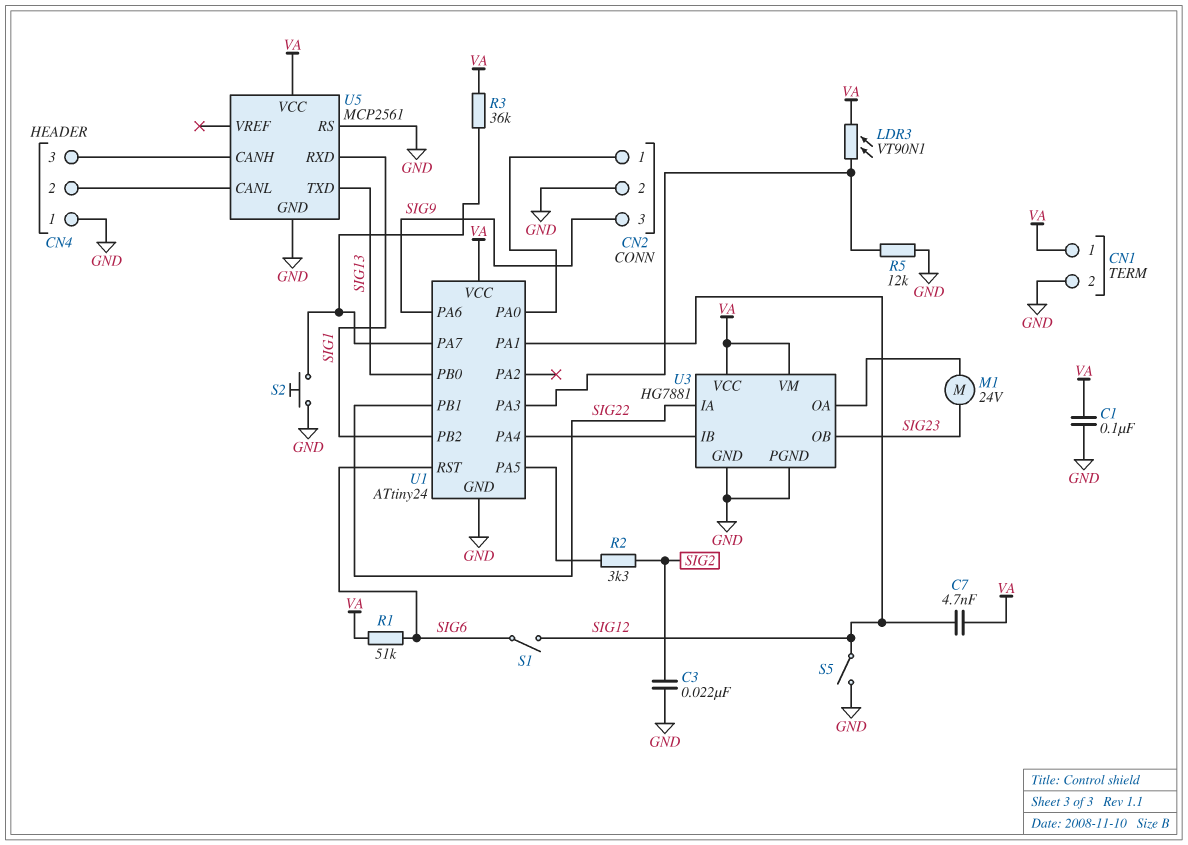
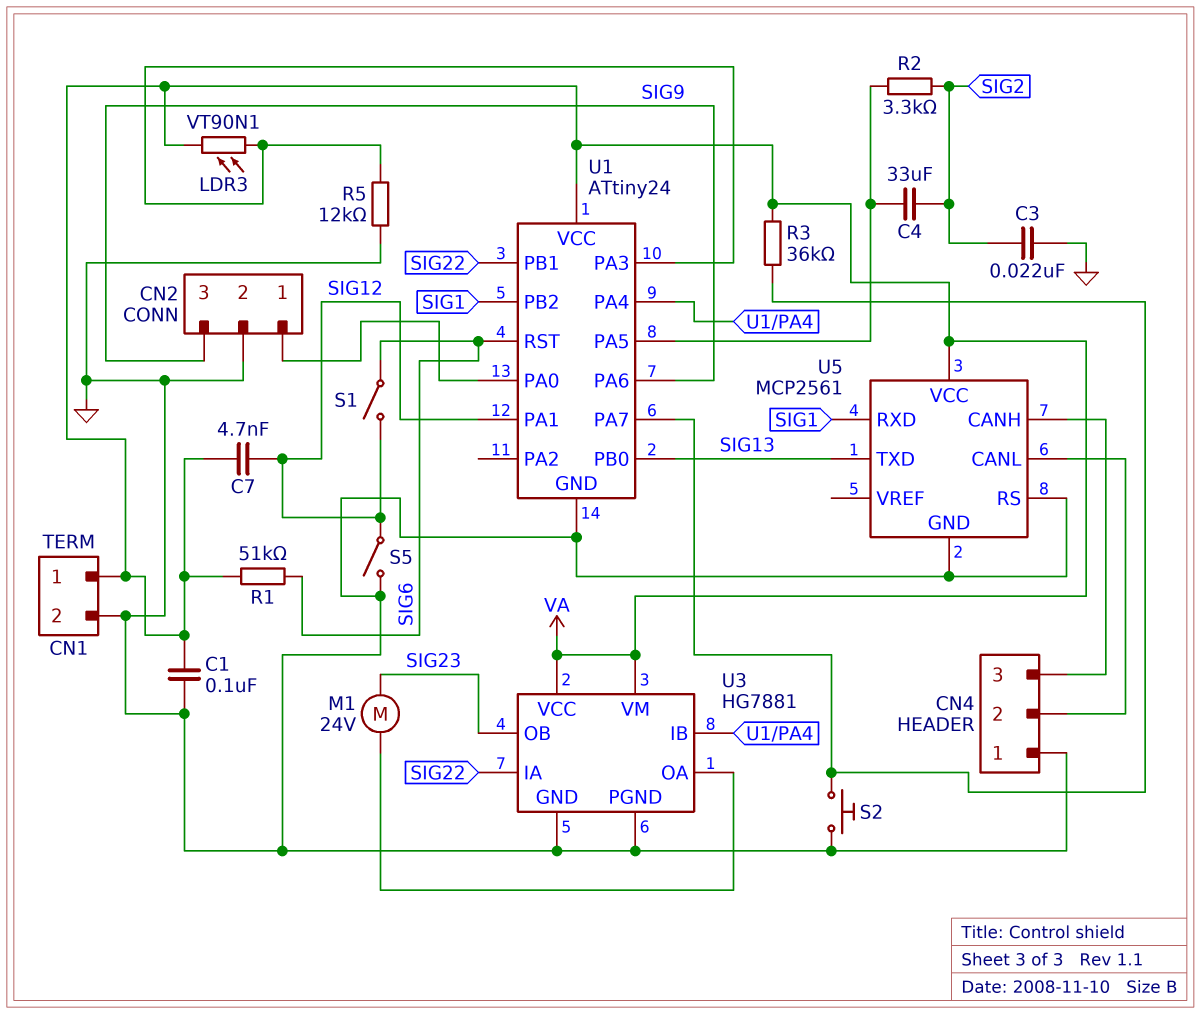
C4: none -> 33uF (SIG2, U1/PA5)

